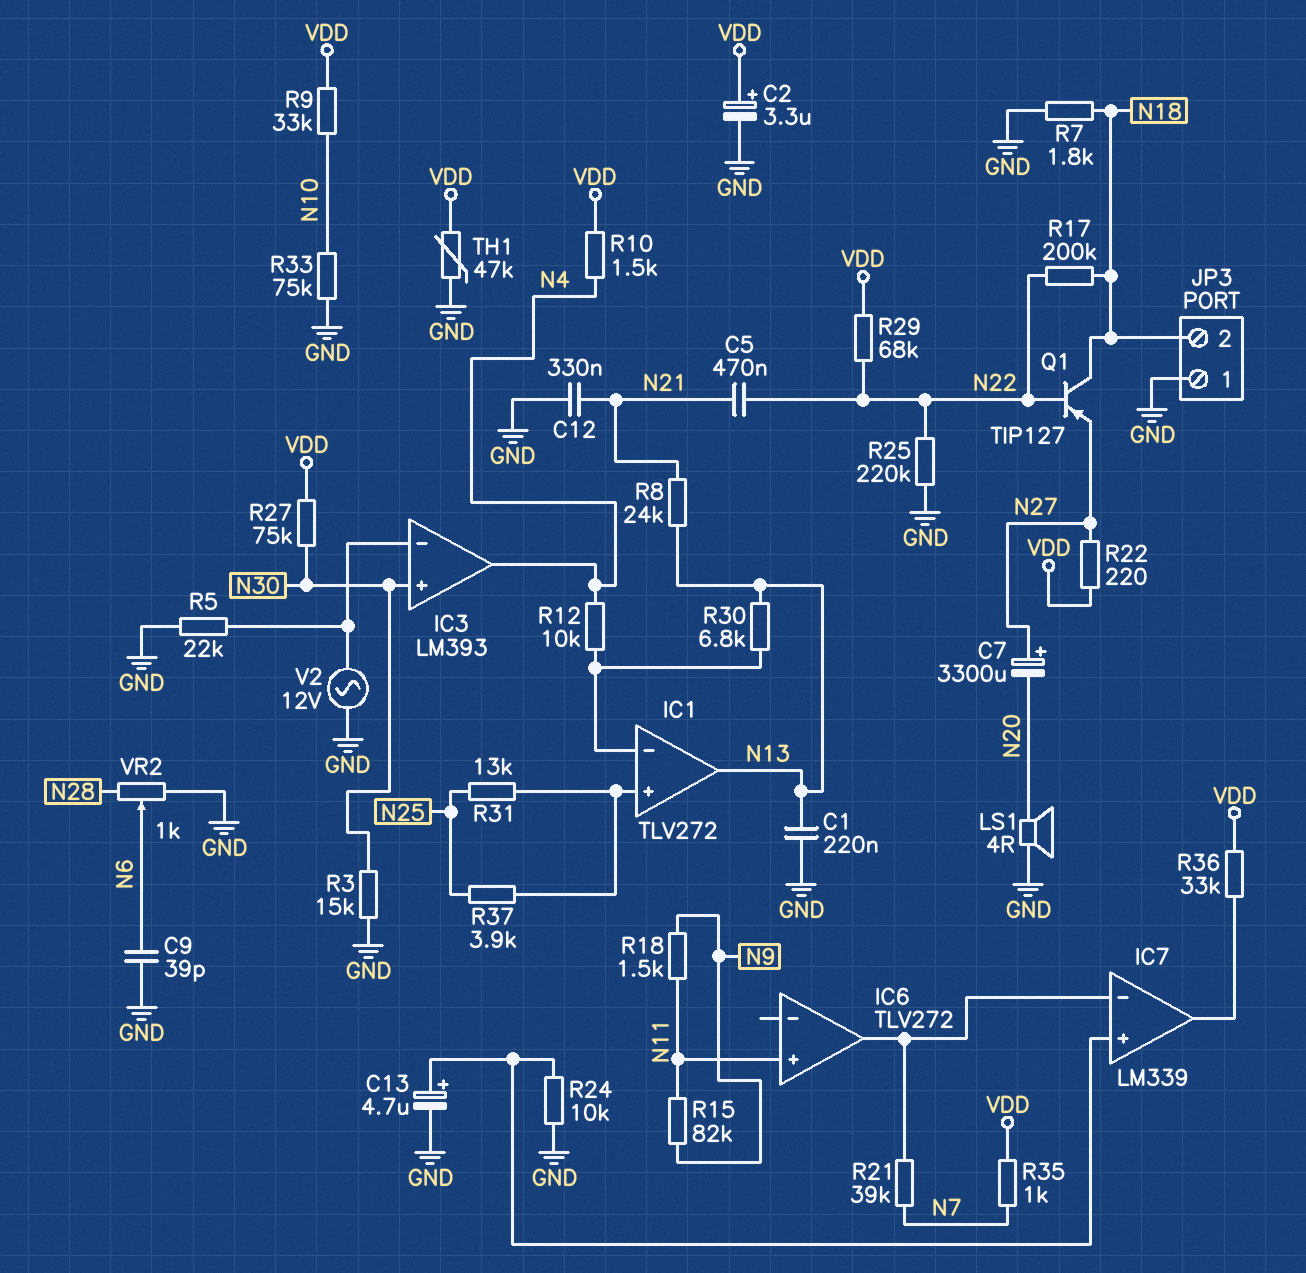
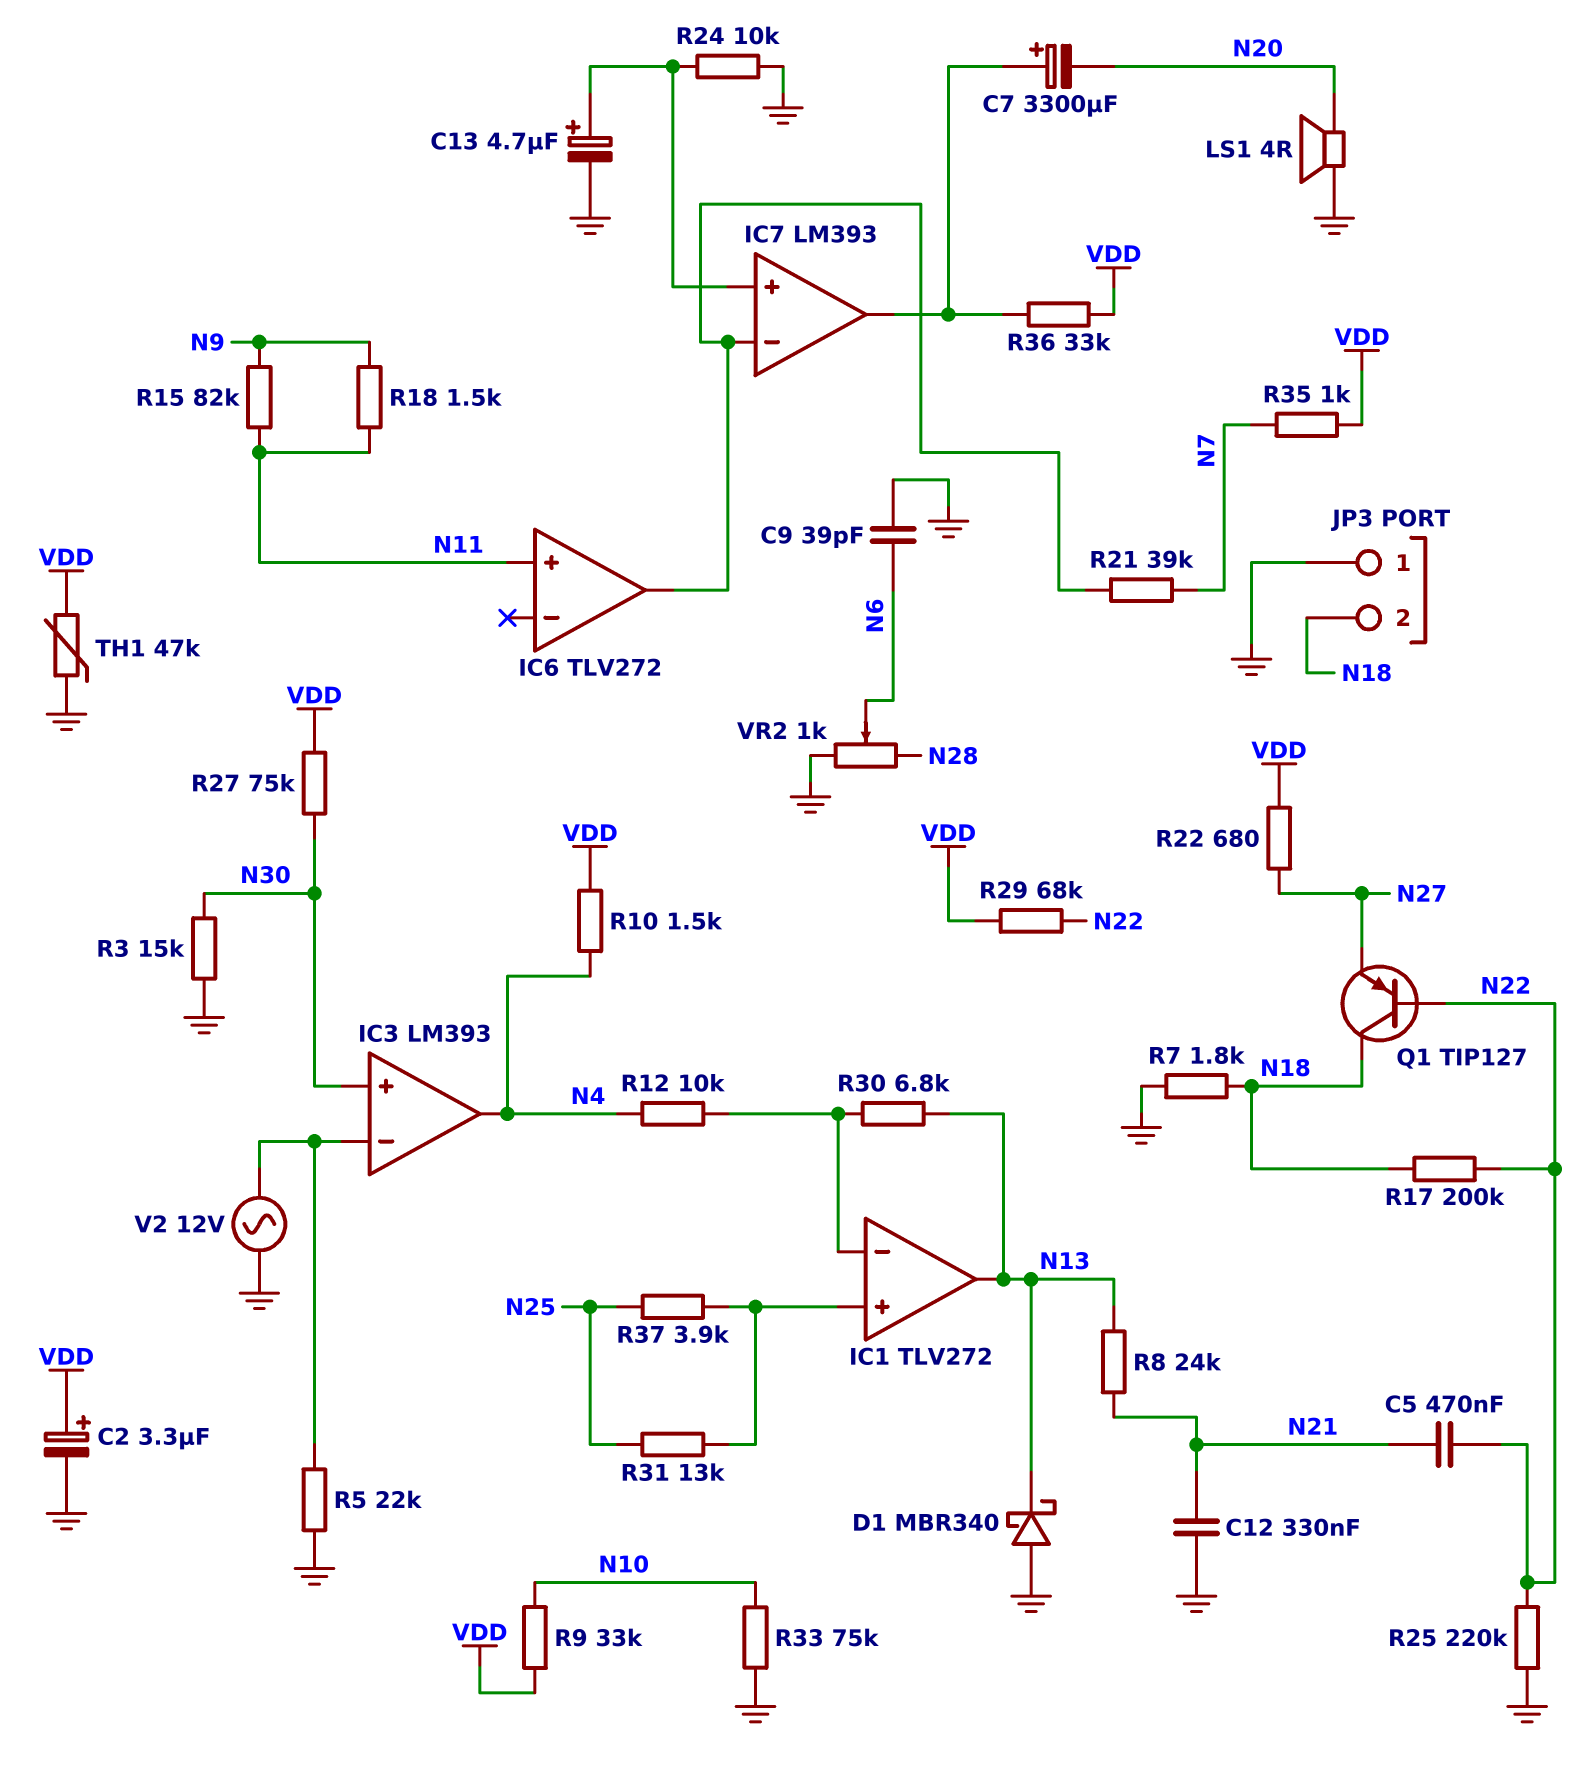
C1: 220nF (GND, N13) -> none
C7: 3300uF (plus N27, minus N20) -> 3300uF (plus IC7/out, minus N20)
D1: none -> schottky MBR340 (A GND, K N13)
IC7: LM339 -> LM393
R22: 220 (N27, VDD) -> 680 (N27, VDD)

